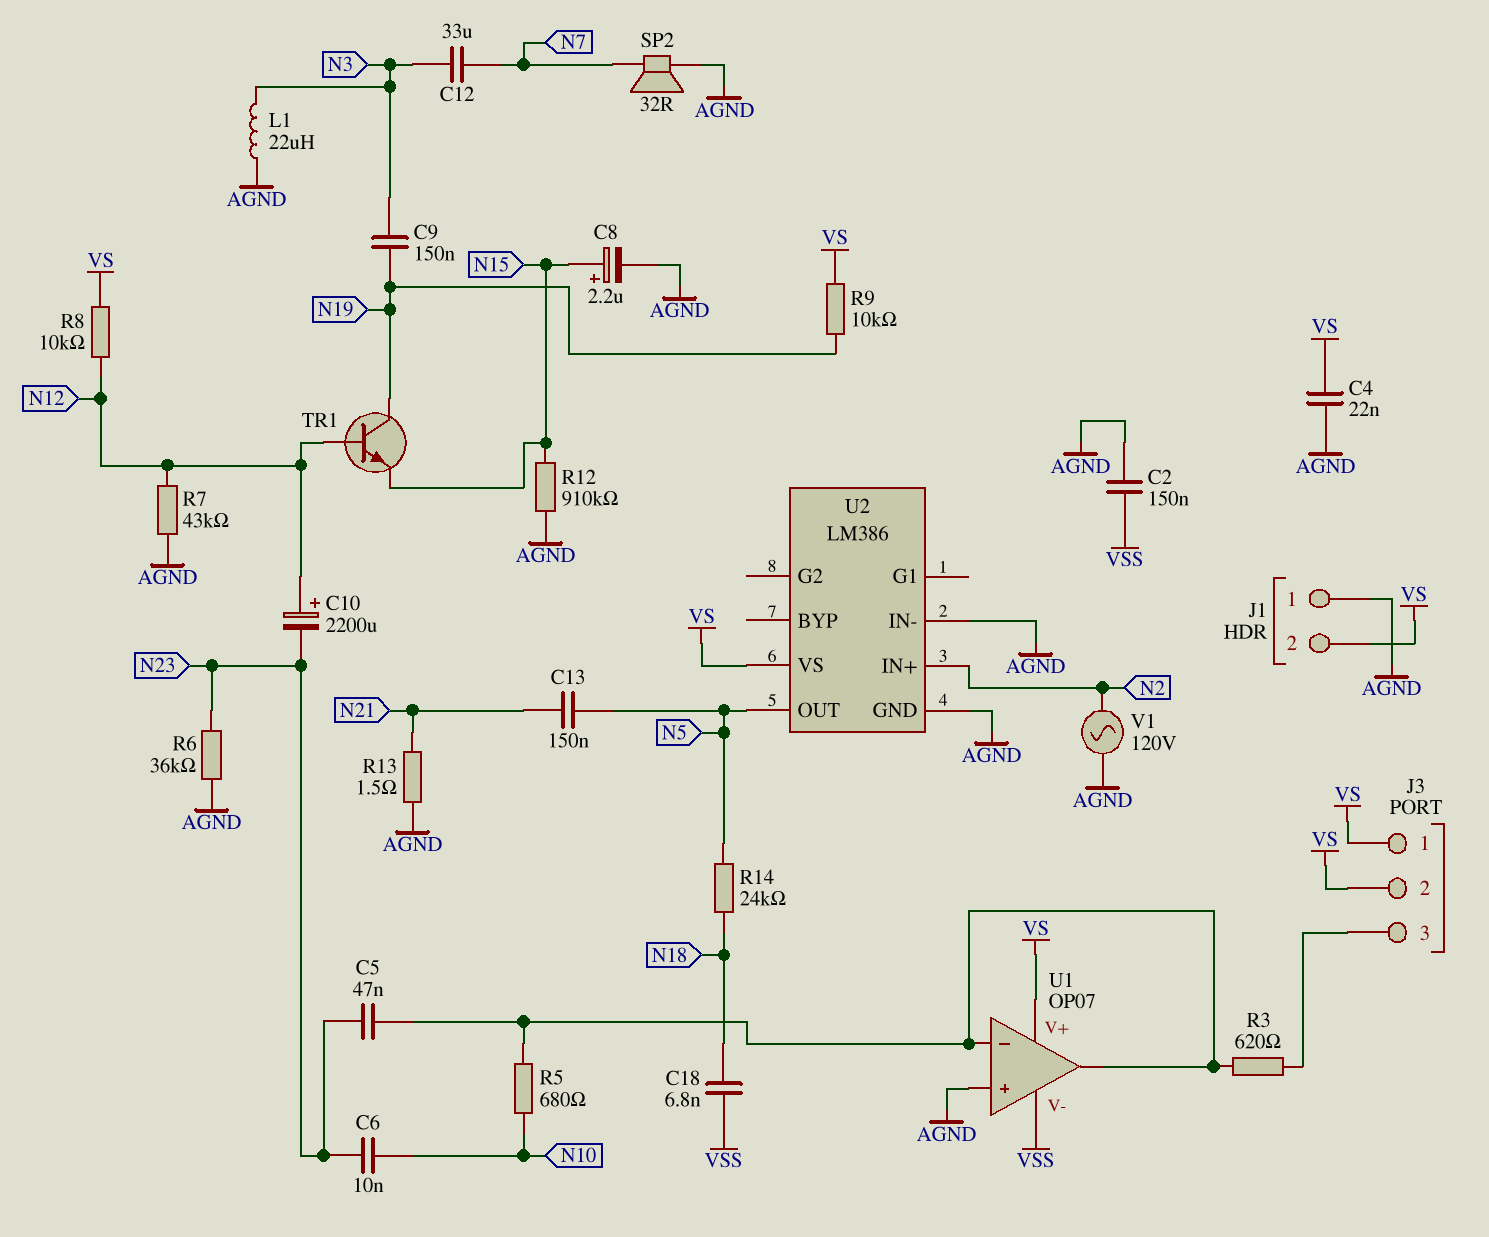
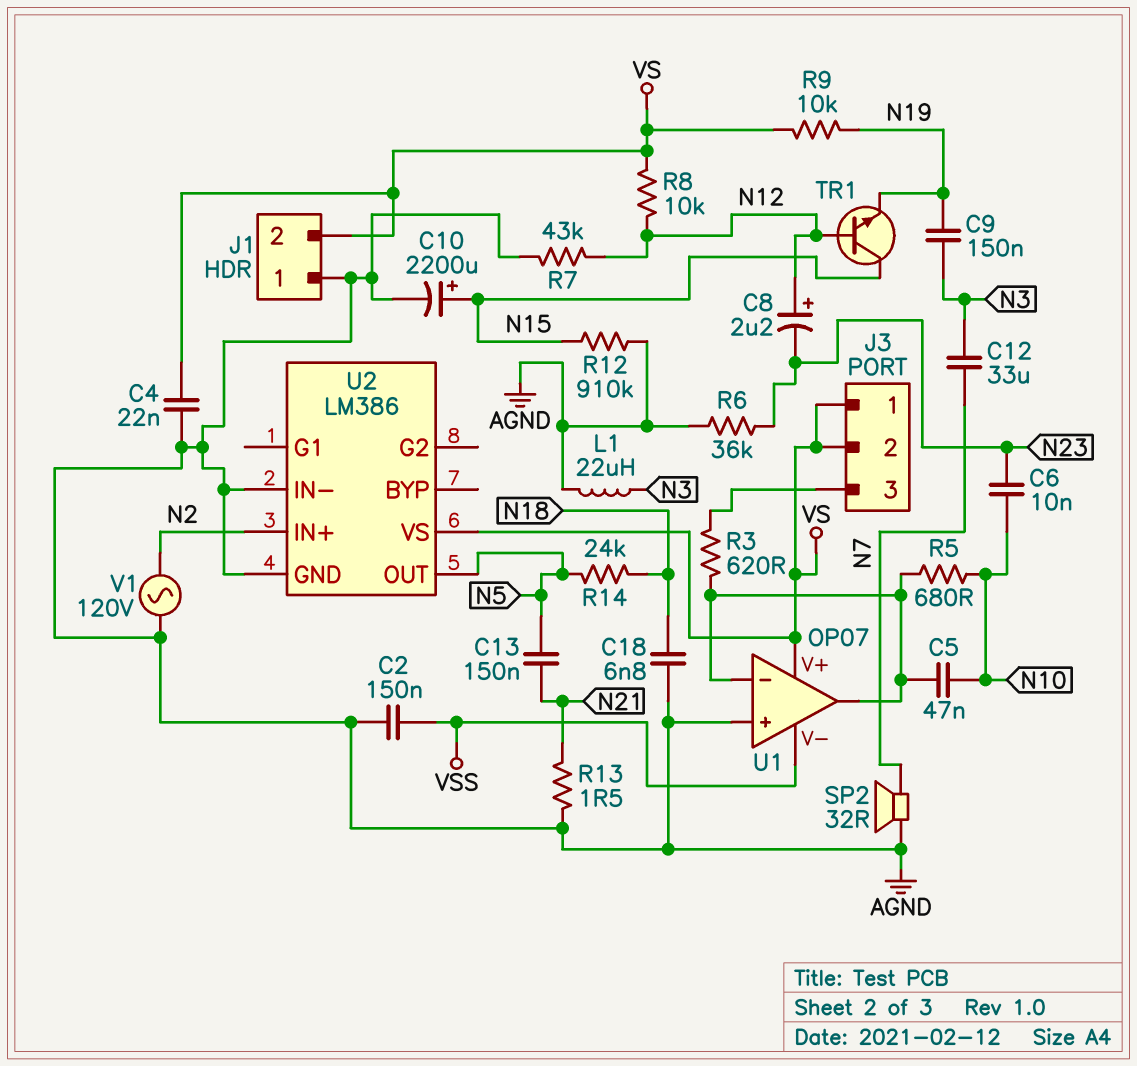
C5: 47nF (N23, U1/in-) -> 47nF (N10, U1/in-)
C8: 2.2uF (plus N15, minus AGND) -> 2.2uF (plus N12, minus N23)
C10: 2200uF (plus N12, minus N23) -> 2200uF (plus N15, minus AGND)
C18: 6.8nF (N18, VSS) -> 6.8nF (AGND, N18)
TR1: NPN (B N12, C N19, E N15) -> NPN (B N12, C N15, E N19)

